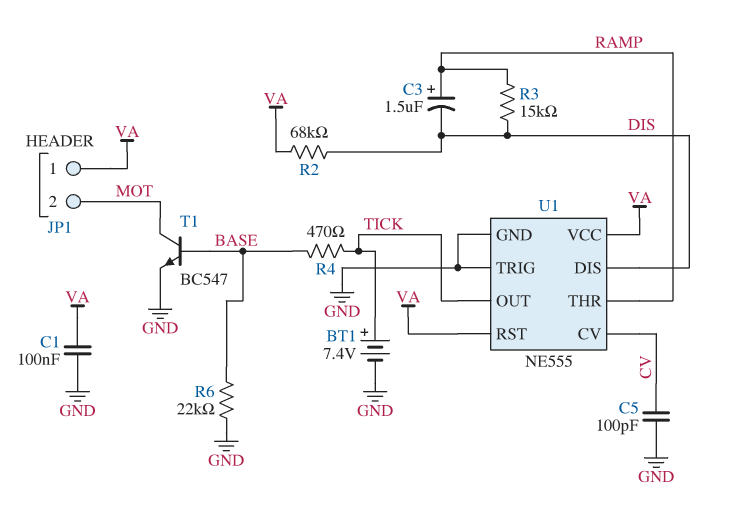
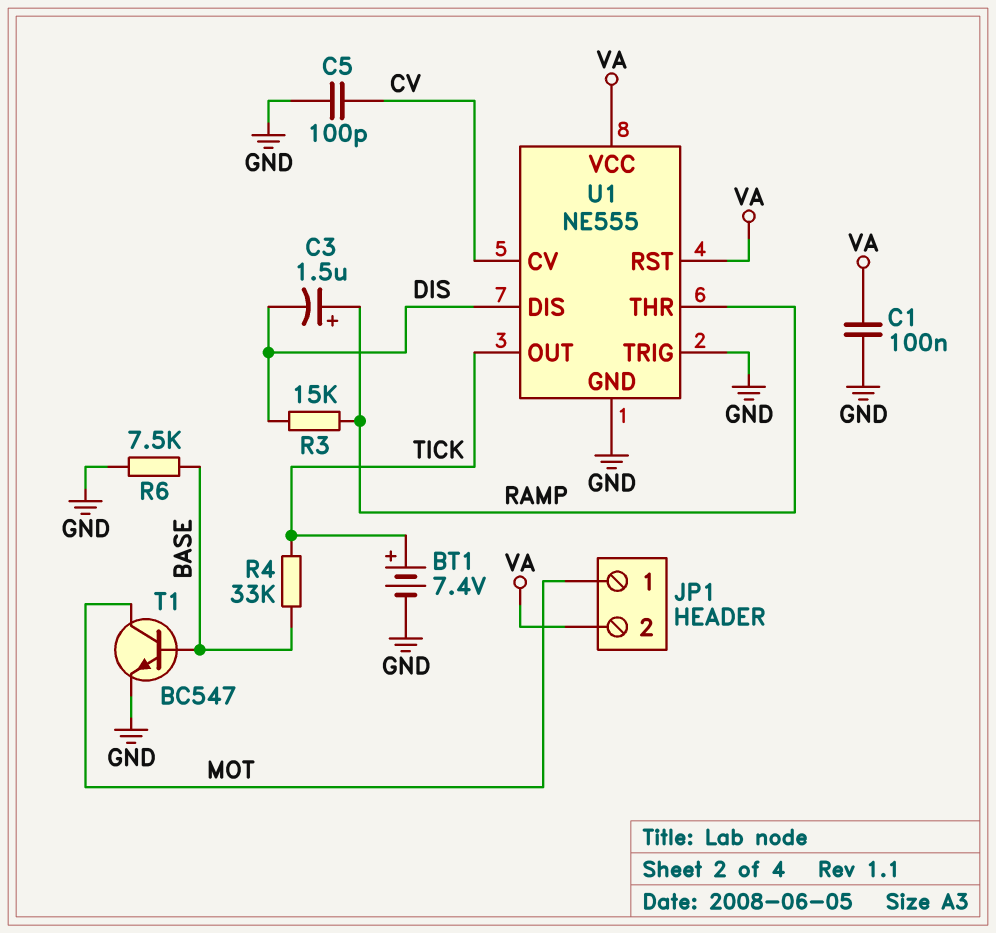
JP1 pin 1: VA -> MOT
JP1 pin 2: MOT -> VA
R2: 68k (DIS, VA) -> none
R4: 470 (BASE, TICK) -> 33k (BASE, TICK)
R6: 22k (BASE, GND) -> 7.5k (BASE, GND)

